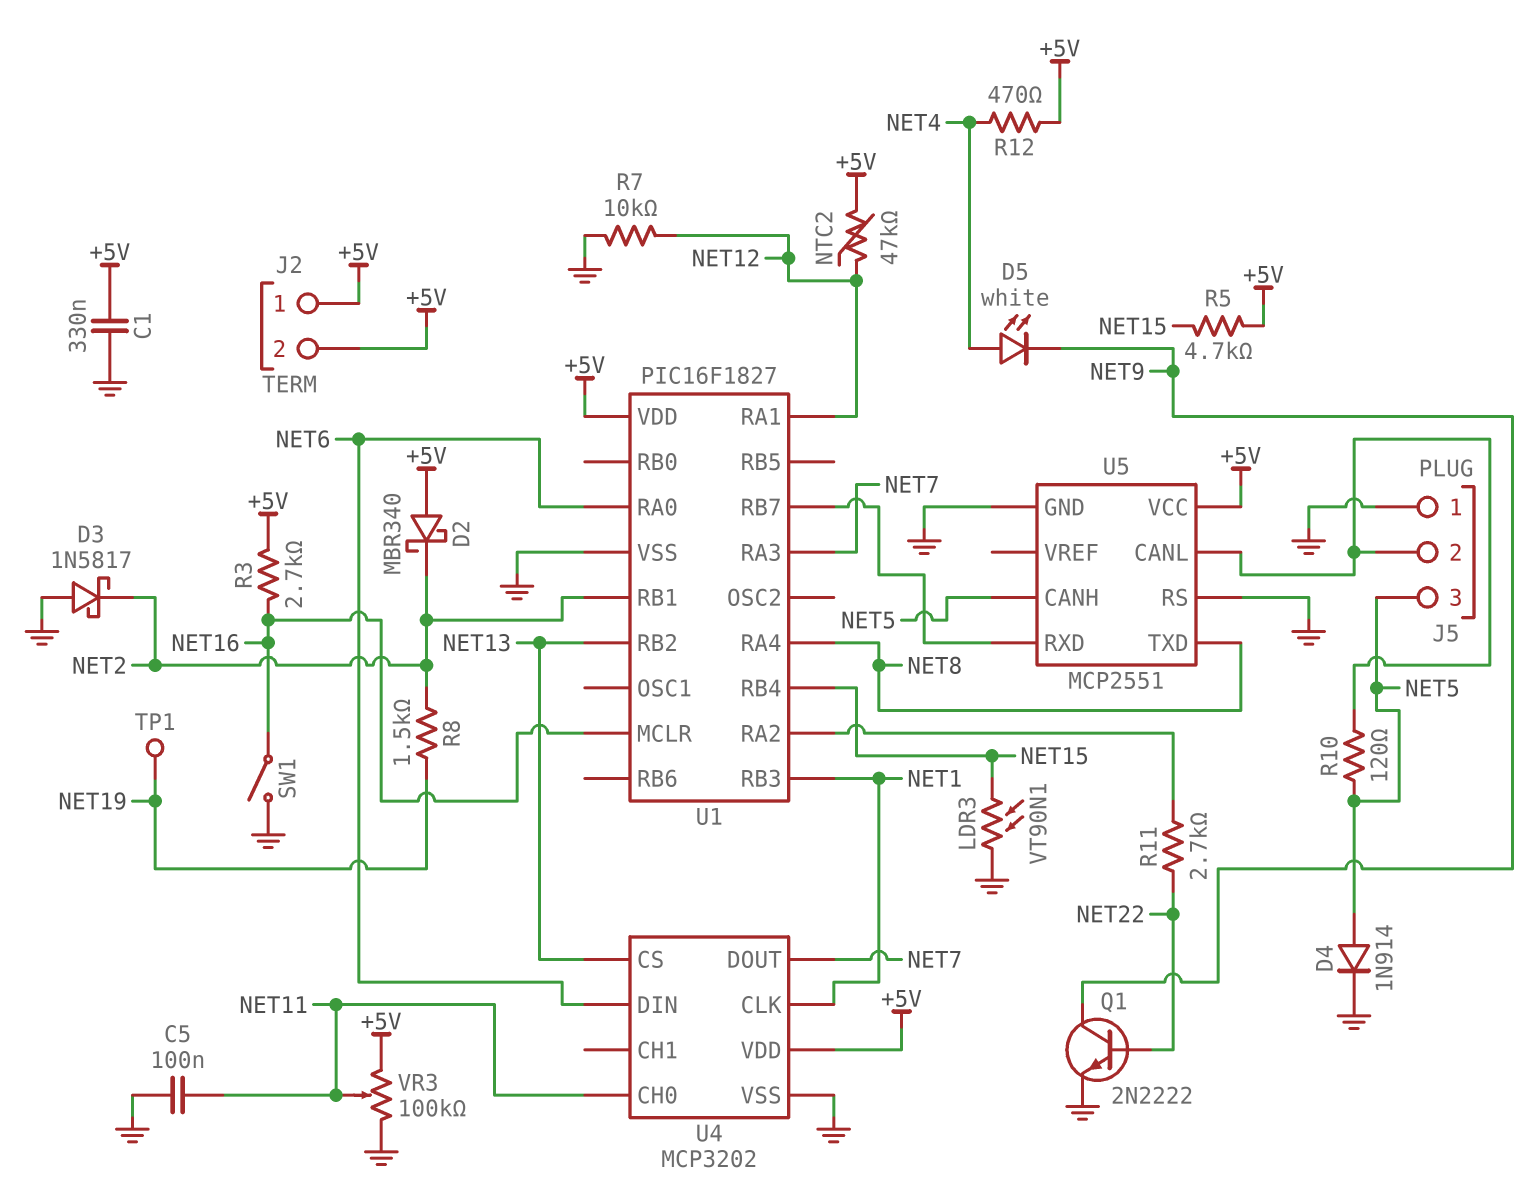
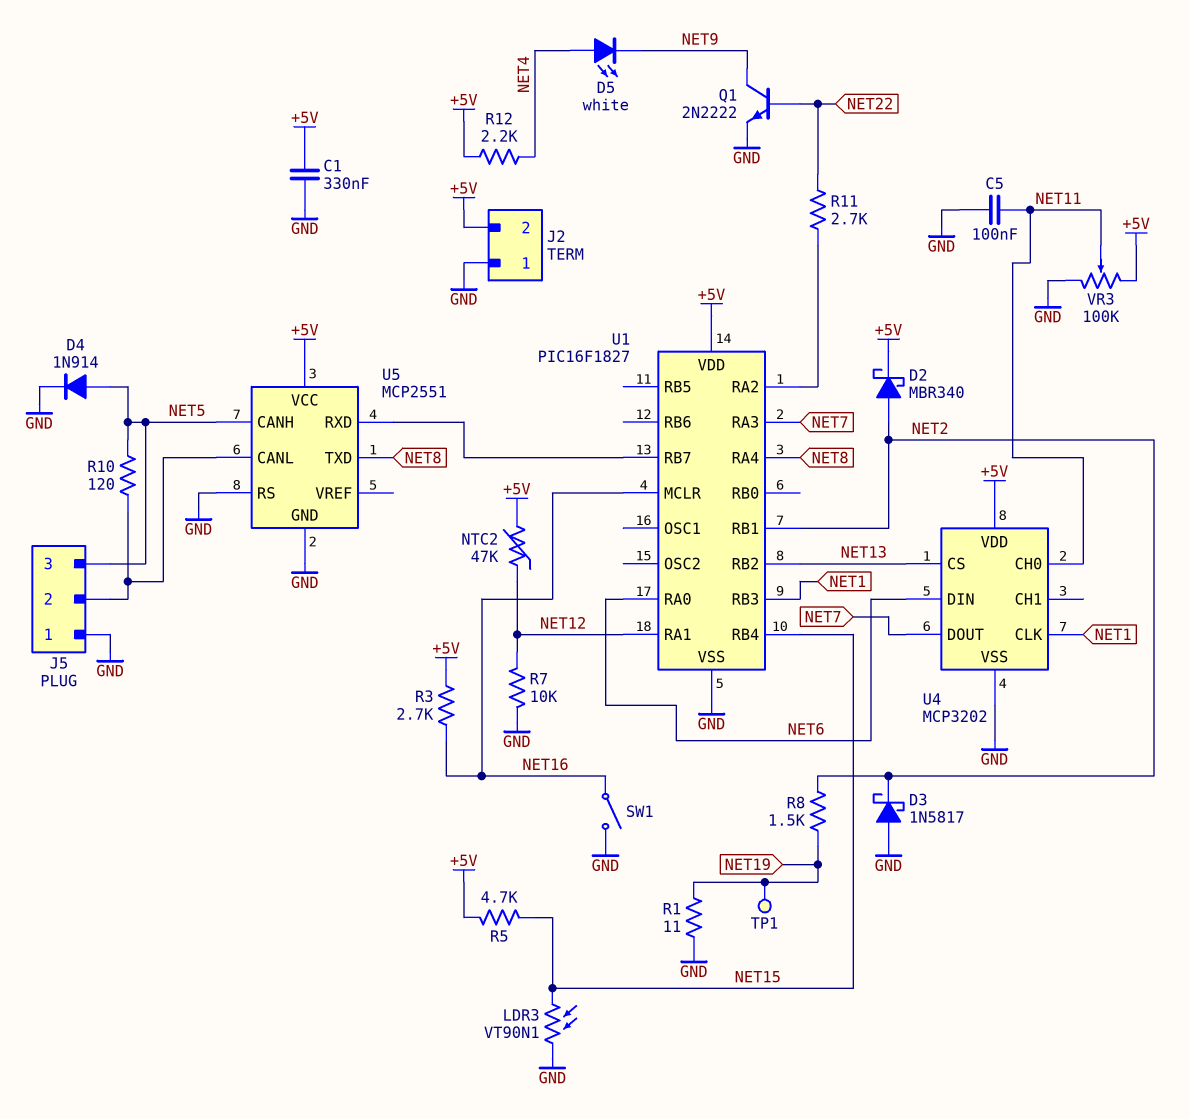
D2: schottky MBR340 (A +5V, K NET2) -> schottky MBR340 (A NET2, K +5V)
J2 pin 1: +5V -> GND
R1: none -> 11 (GND, NET19)
R12: 470 (+5V, NET4) -> 2.2k (+5V, NET4)

